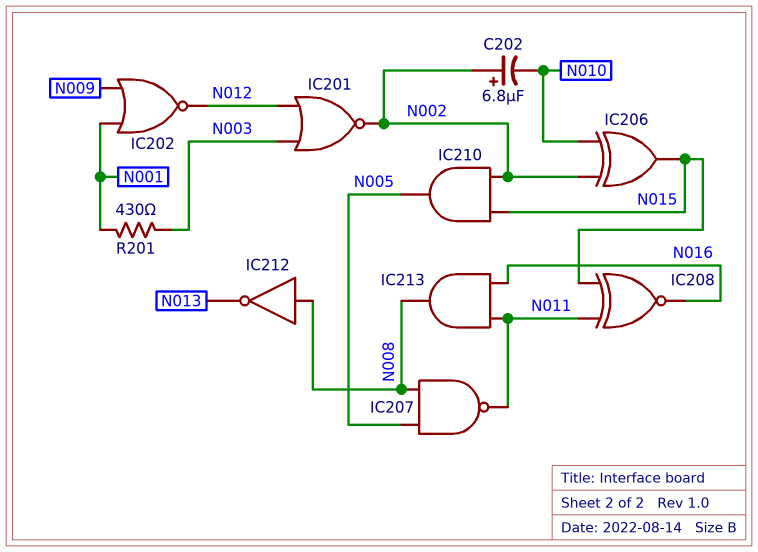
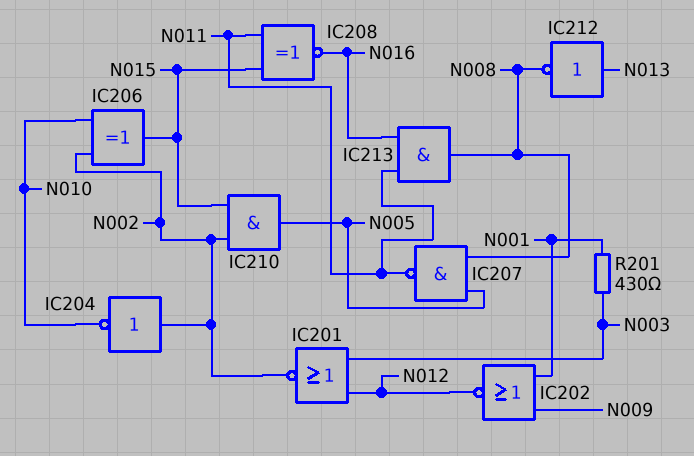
C202: 6.8uF (plus N002, minus N010) -> none
IC204: none -> NOT (in N002, out N010)
IC212: NOT (in N008, out N013) -> NOT (in N013, out N008)

